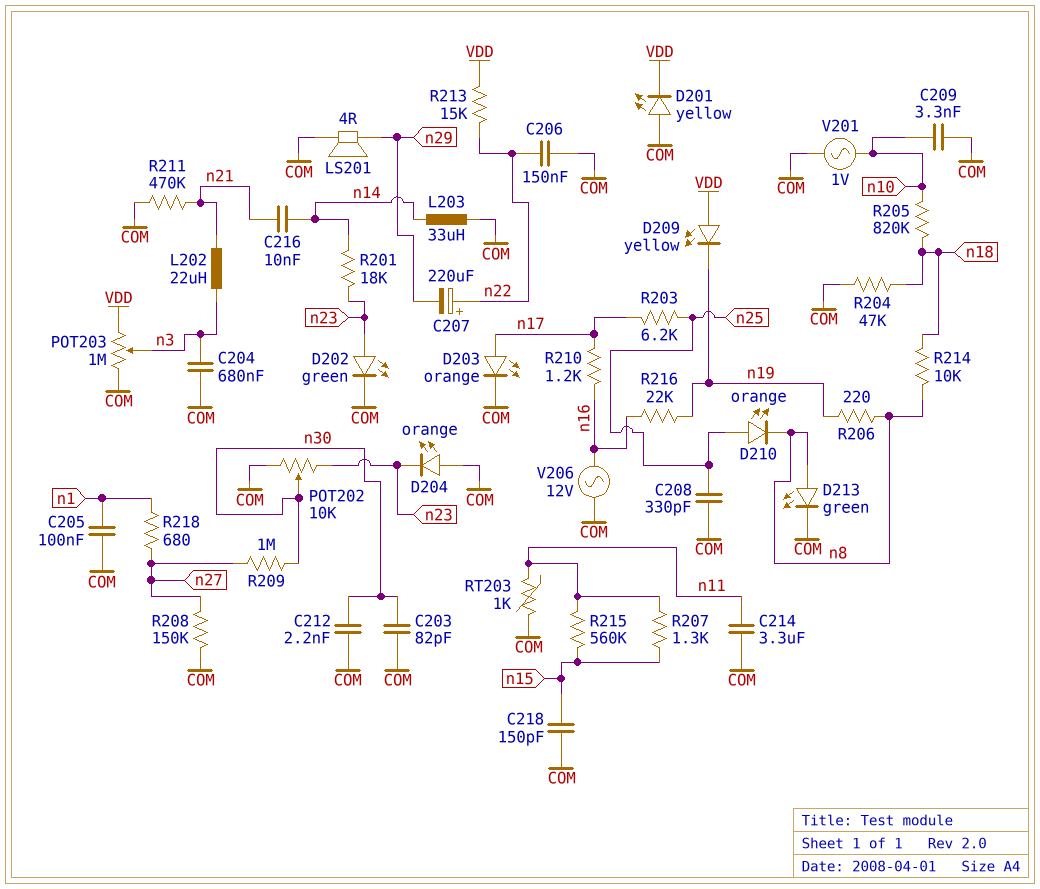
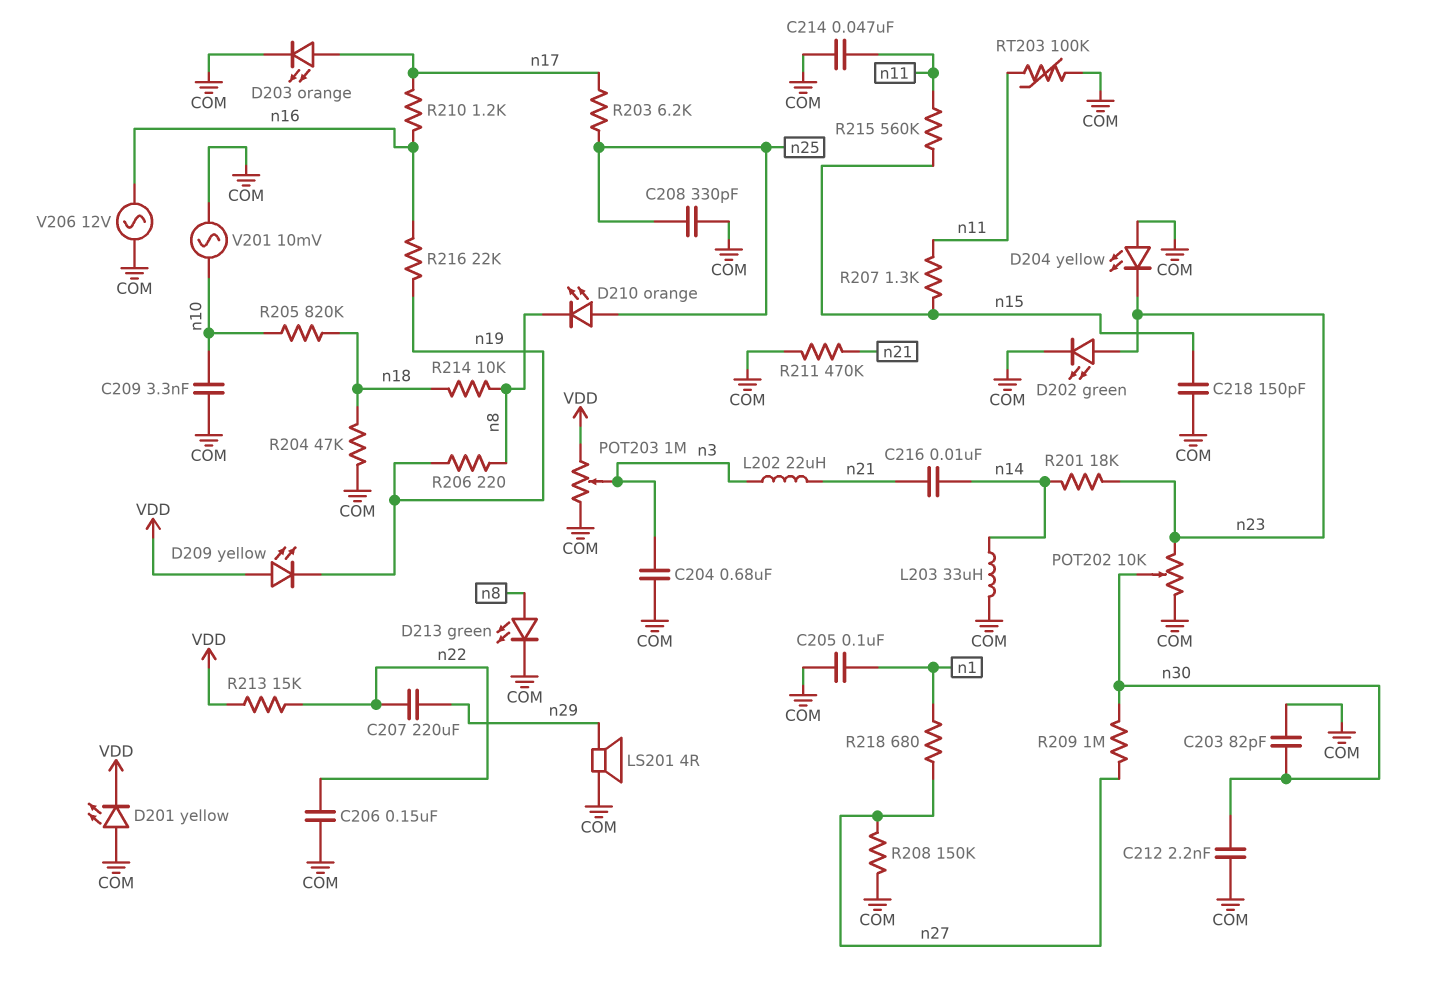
C207: 220uF (plus n22, minus n29) -> 220uF (n22, n29)
C214: 3.3uF (COM, n11) -> 47nF (COM, n11)
D204: LED orange (A COM, K n23) -> LED yellow (A COM, K n23)
RT203: 1k (COM, n11) -> 100k (COM, n11)
V201: AC 1V (COM, n10) -> AC 10mV (COM, n10)

